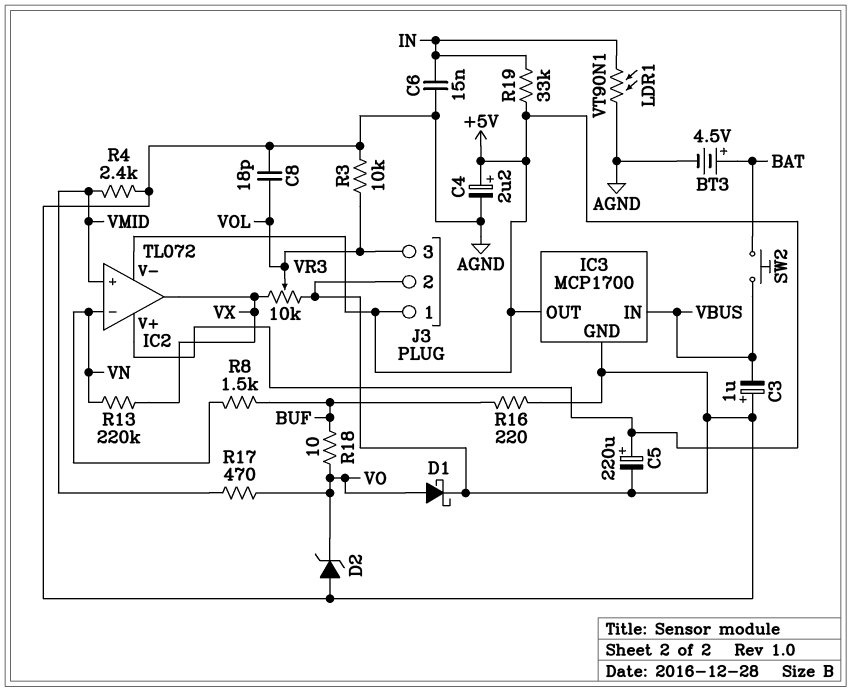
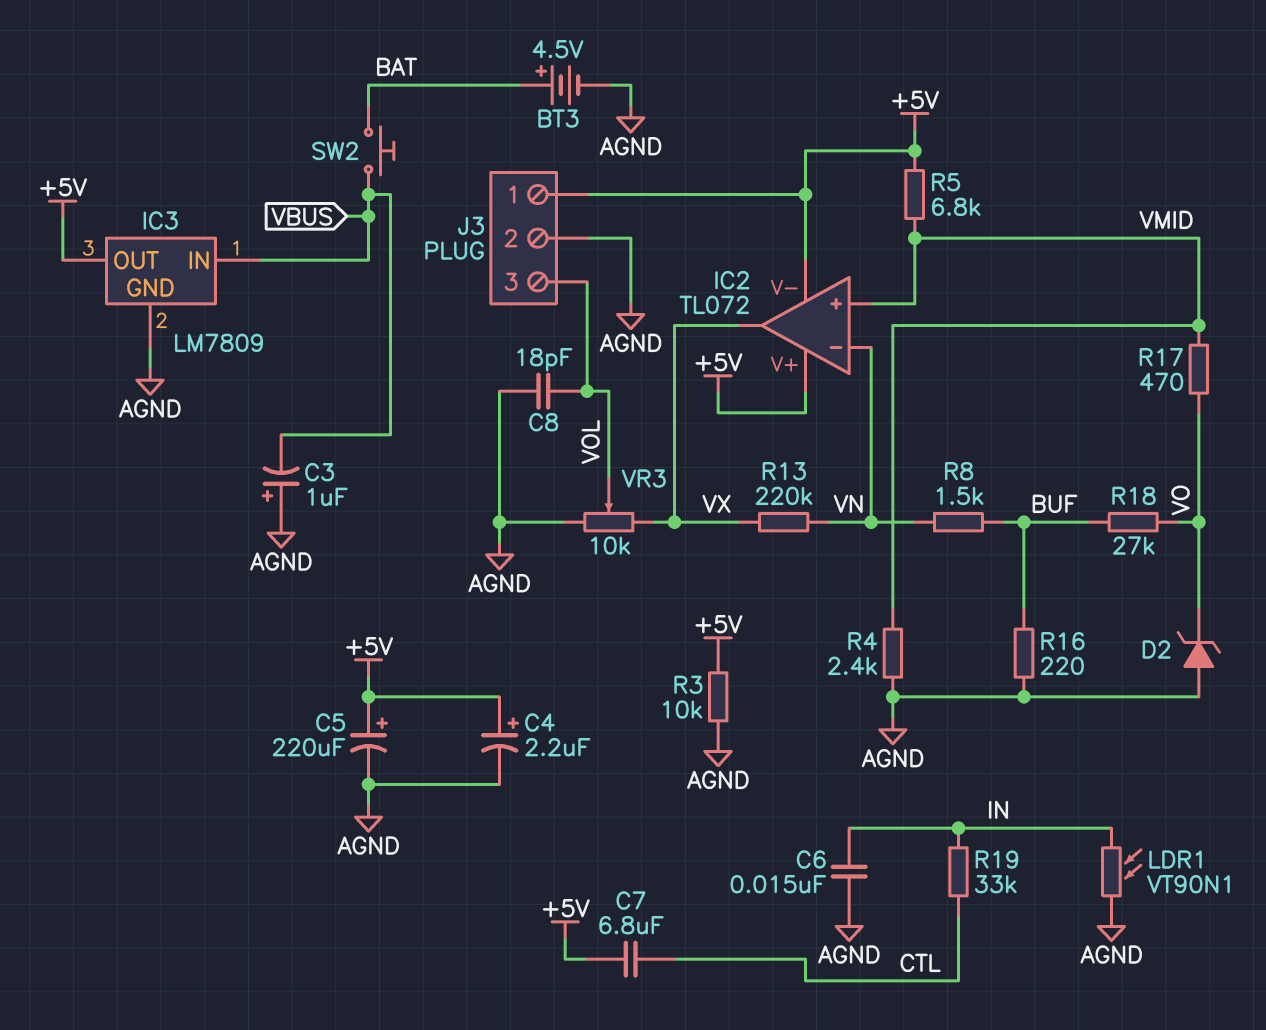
C7: none -> 6.8uF (+5V, CTL)
D1: schottky (A VO, K AGND) -> none
IC3: MCP1700 -> LM7809
R3: 10k (AGND, VOL) -> 10k (+5V, AGND)
R5: none -> 6.8k (+5V, VMID)
R18: 10 (BUF, VO) -> 27k (BUF, VO)
R19: 33k (+5V, IN) -> 33k (CTL, IN)

